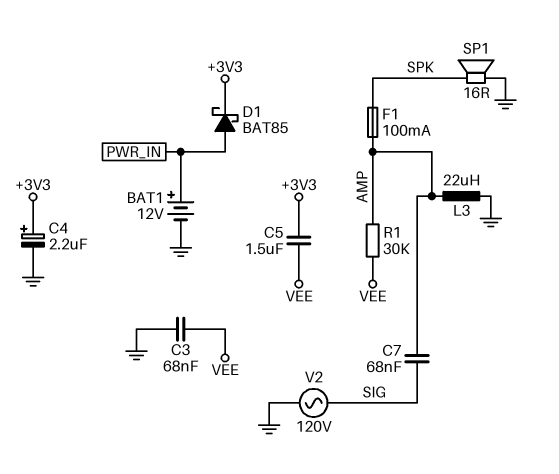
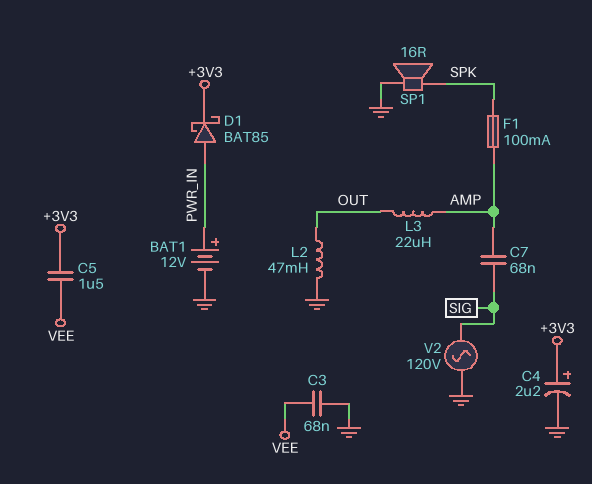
L2: none -> 47mH (GND, OUT)
L3: 22uH (AMP, GND) -> 22uH (AMP, OUT)
R1: 30k (AMP, VEE) -> none

